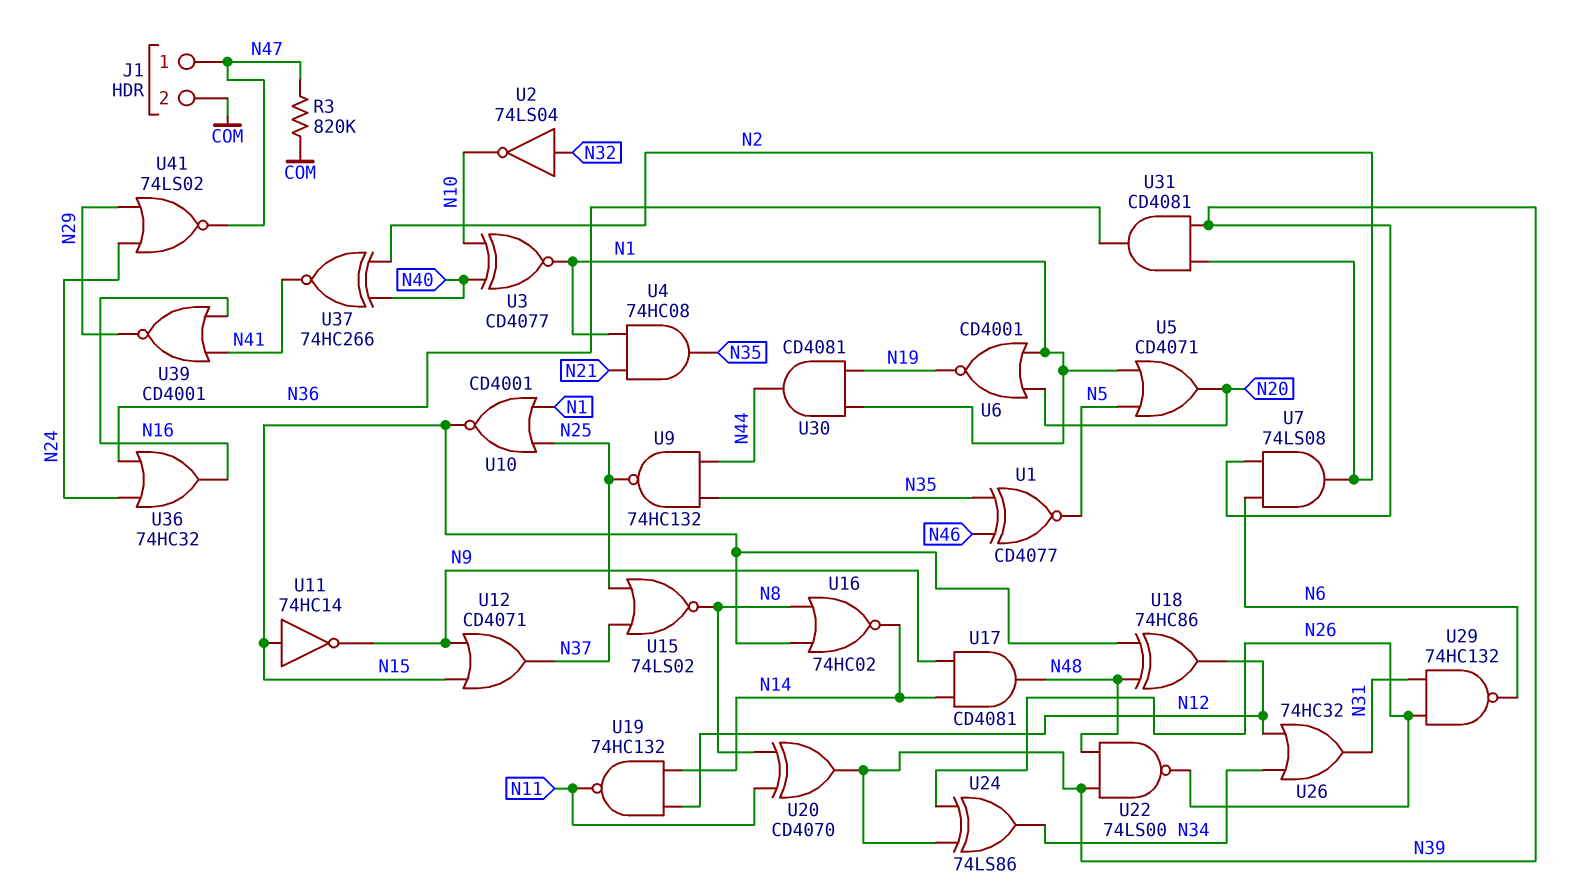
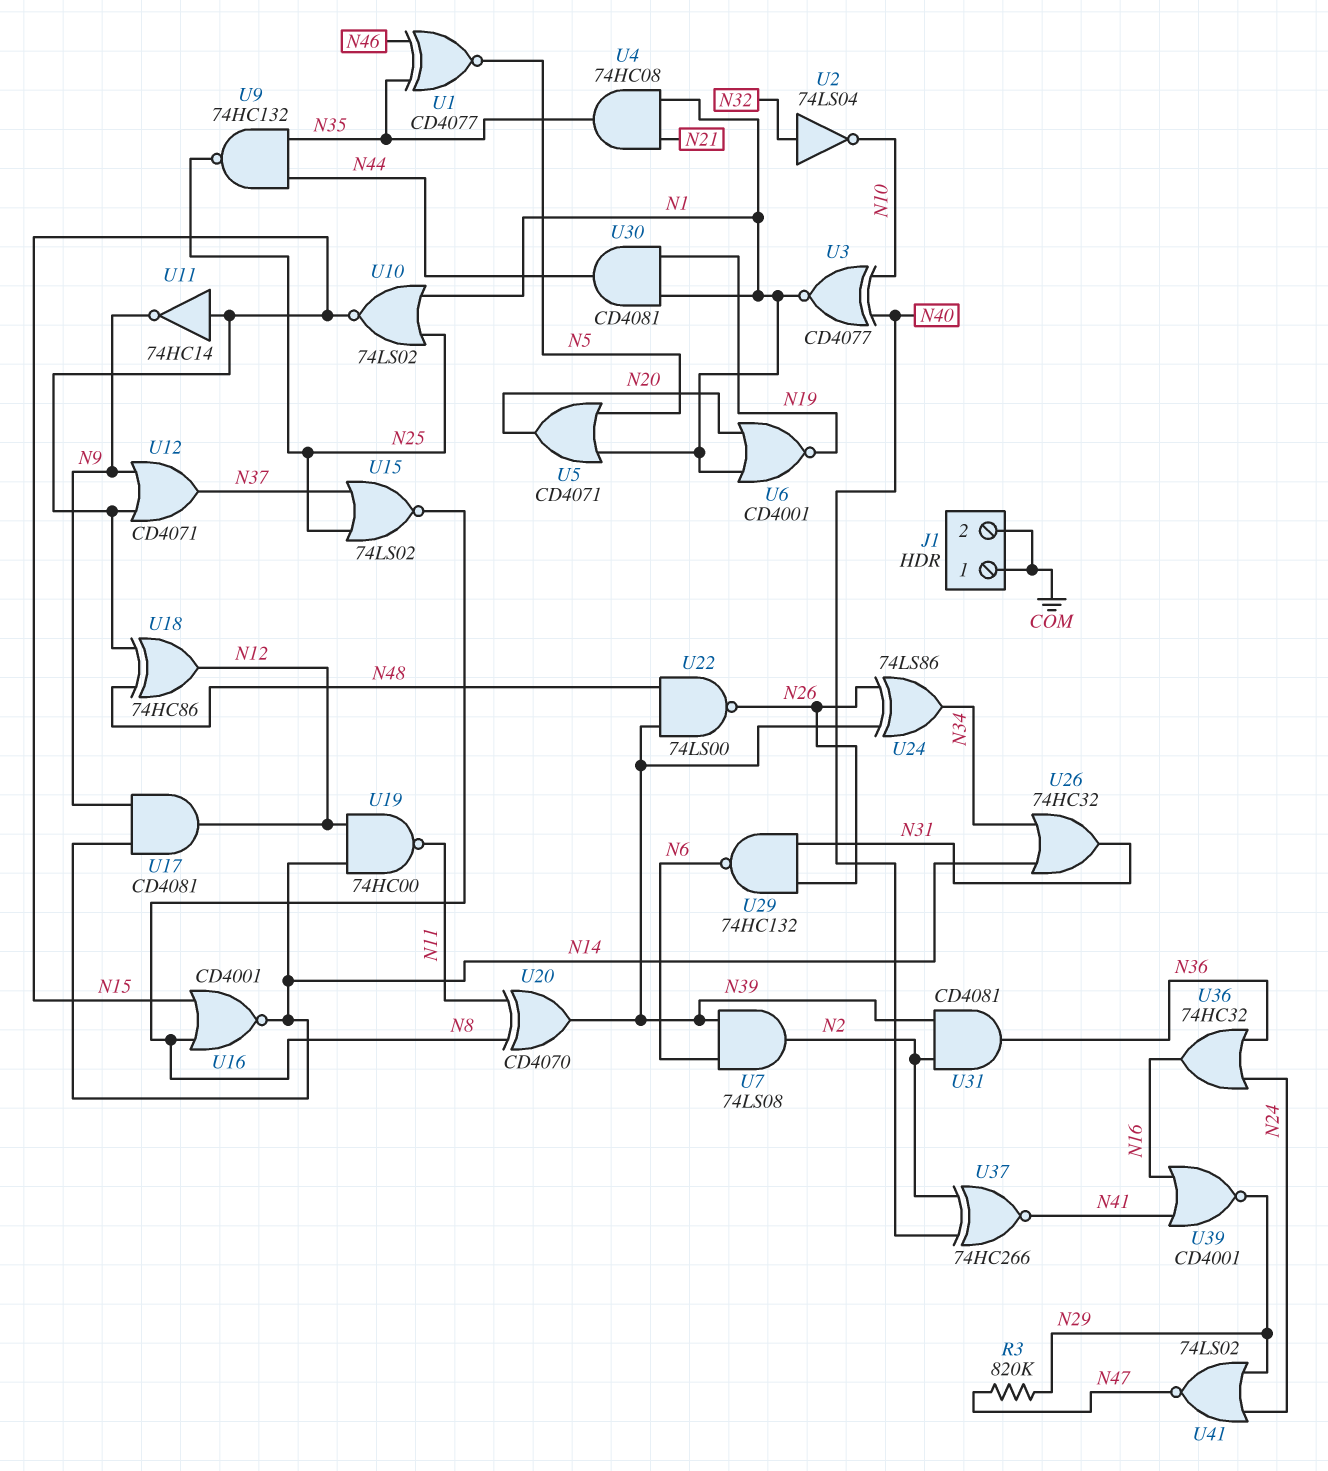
J1 pin 1: N47 -> COM
R3: 820k (COM, N47) -> 820k (N29, N47)
U10: NOR CD4001 (in N1, in N25, out N15) -> NOR 74LS02 (in N1, in N25, out N15)
U16: NOR 74HC02 (in N8, in N15, out N14) -> NOR CD4001 (in N8, in N15, out N14)
U17: AND CD4081 (in N9, in N14, out N48) -> AND CD4081 (in N9, in N14, out N12)
U19: NAND 74HC132 (in N12, in N14, out N11) -> NAND 74HC00 (in N12, in N14, out N11)
U26: OR 74HC32 (in N12, in N34, out N31) -> OR 74HC32 (in N14, in N34, out N31)

